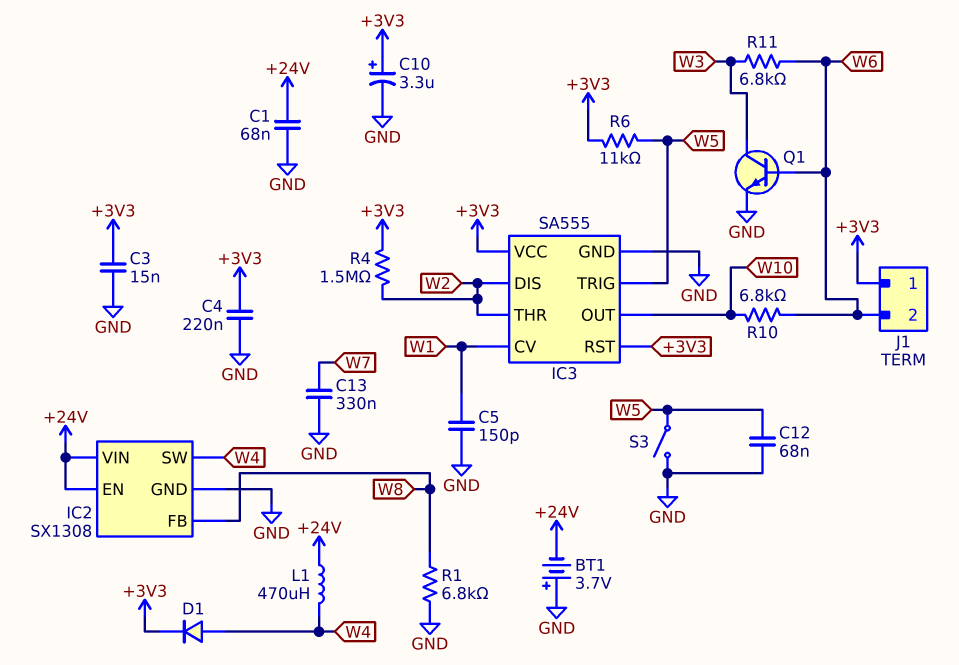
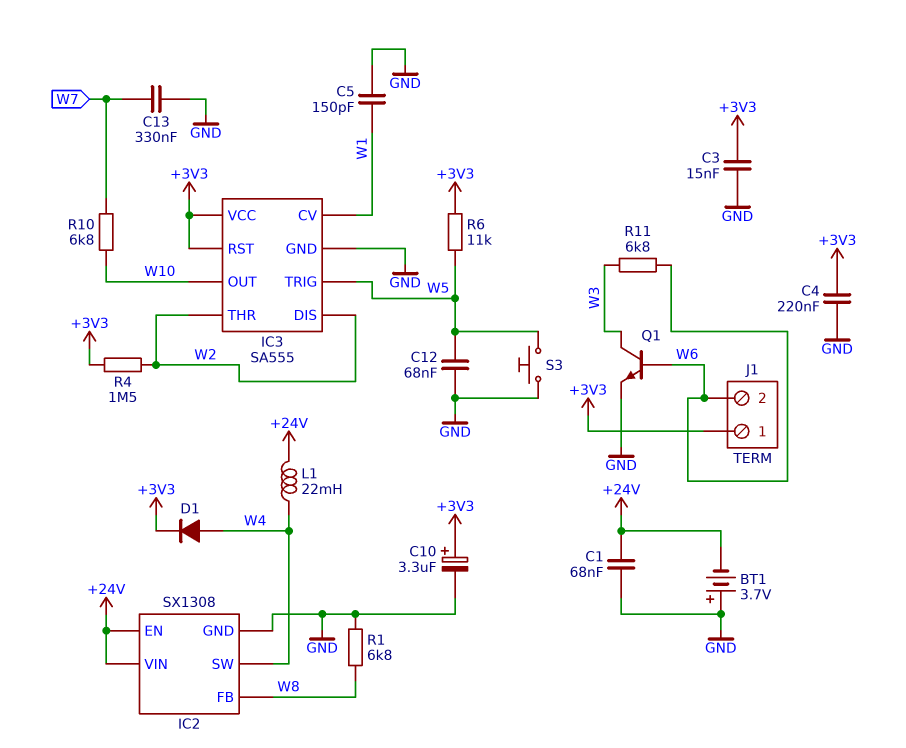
L1: 470uH (+24V, W4) -> 22mH (+24V, W4)
R10: 6.8k (W6, W10) -> 6.8k (W7, W10)
S3: switch (GND, W5) -> button (GND, W5)

